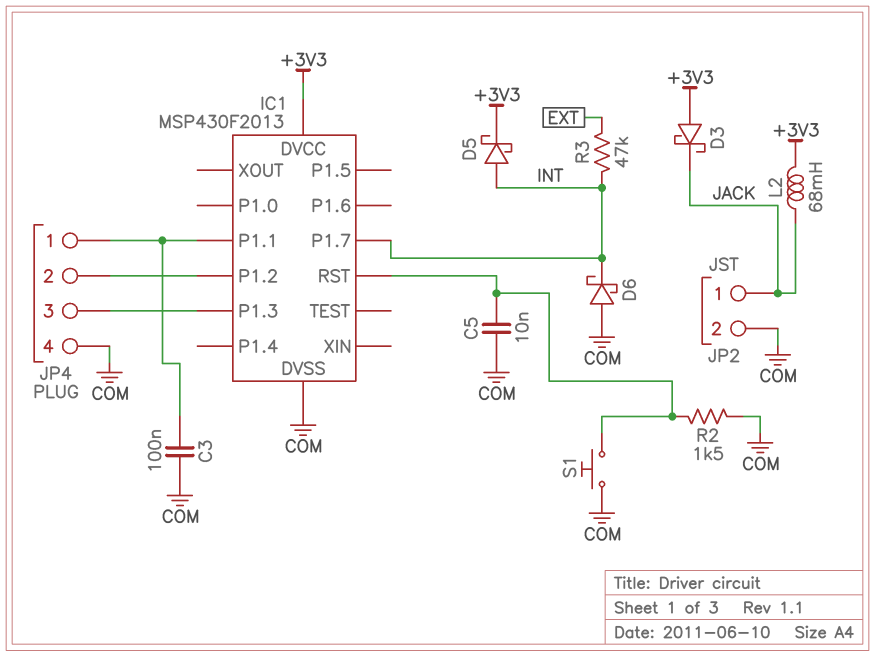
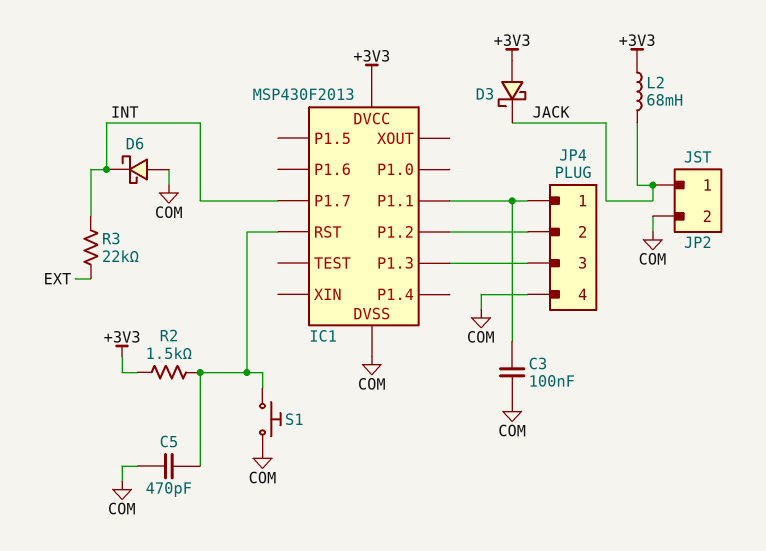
C5: 10nF (COM, IC1/RST) -> 470pF (COM, IC1/RST)
D5: schottky (A INT, K +3V3) -> none
R2: 1.5k (COM, IC1/RST) -> 1.5k (+3V3, IC1/RST)
R3: 47k (EXT, INT) -> 22k (EXT, INT)

